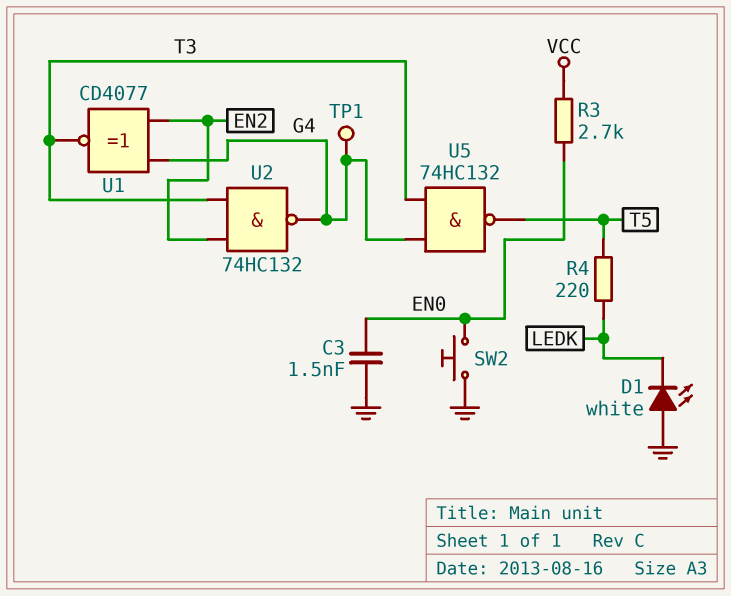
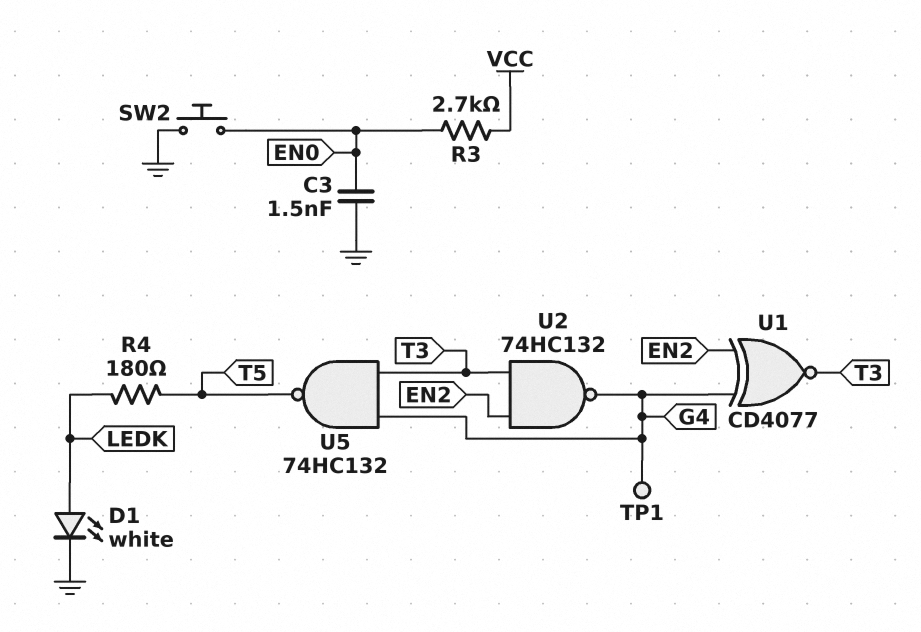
D1: LED white (A GND, K LEDK) -> LED white (A LEDK, K GND)
R4: 220 (LEDK, T5) -> 180 (LEDK, T5)

